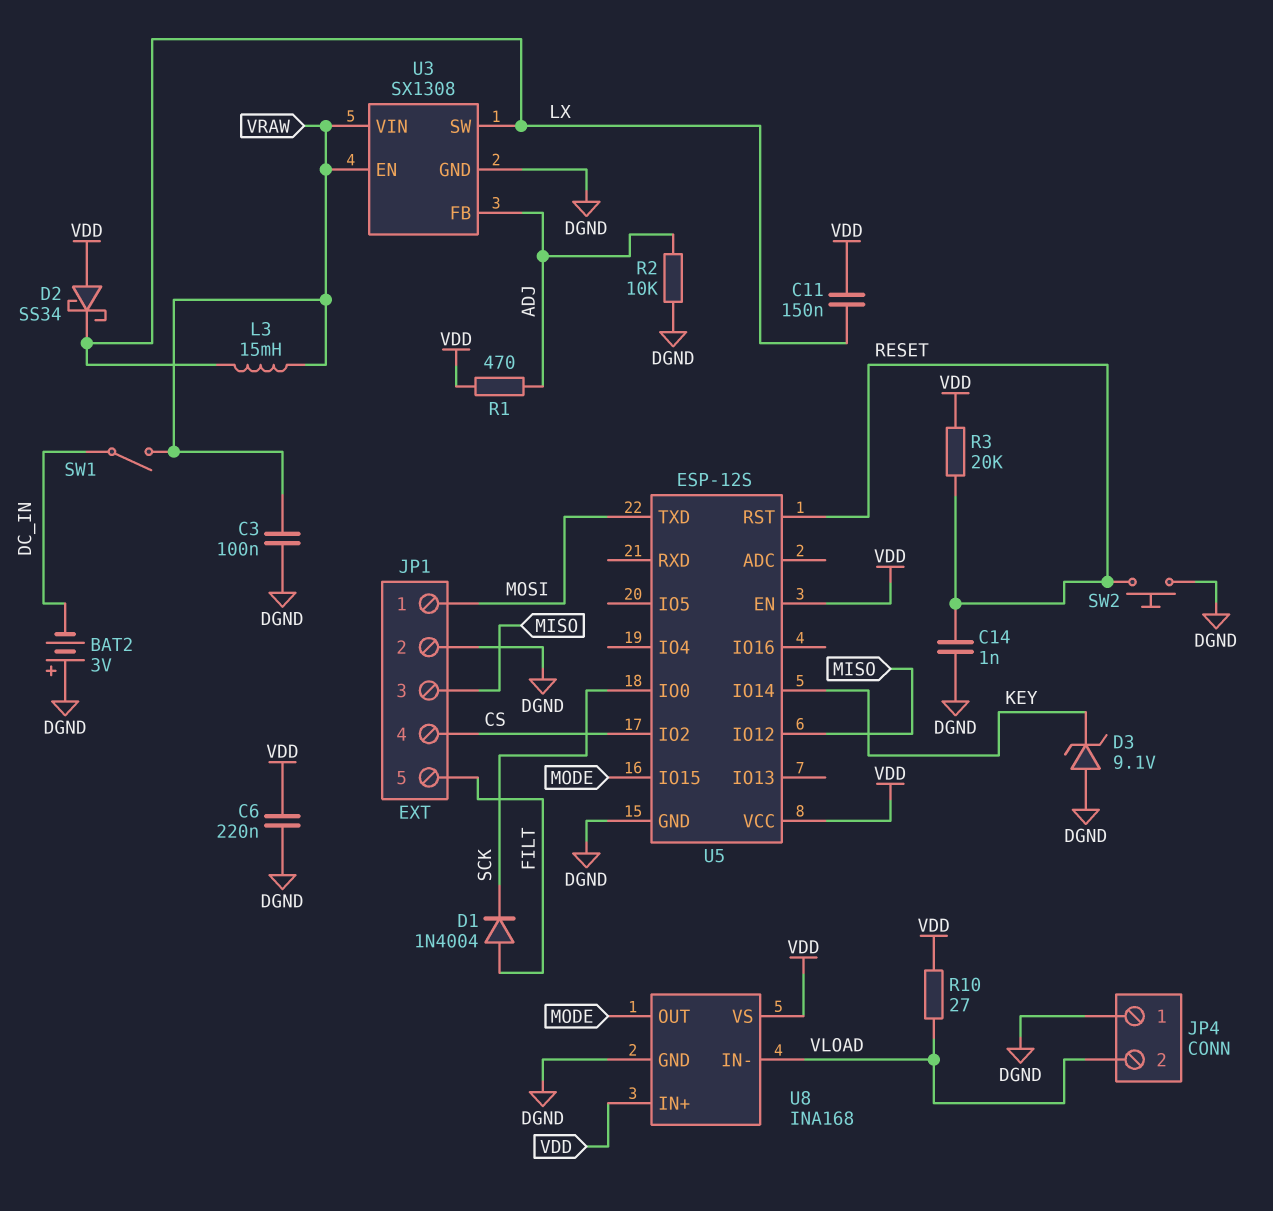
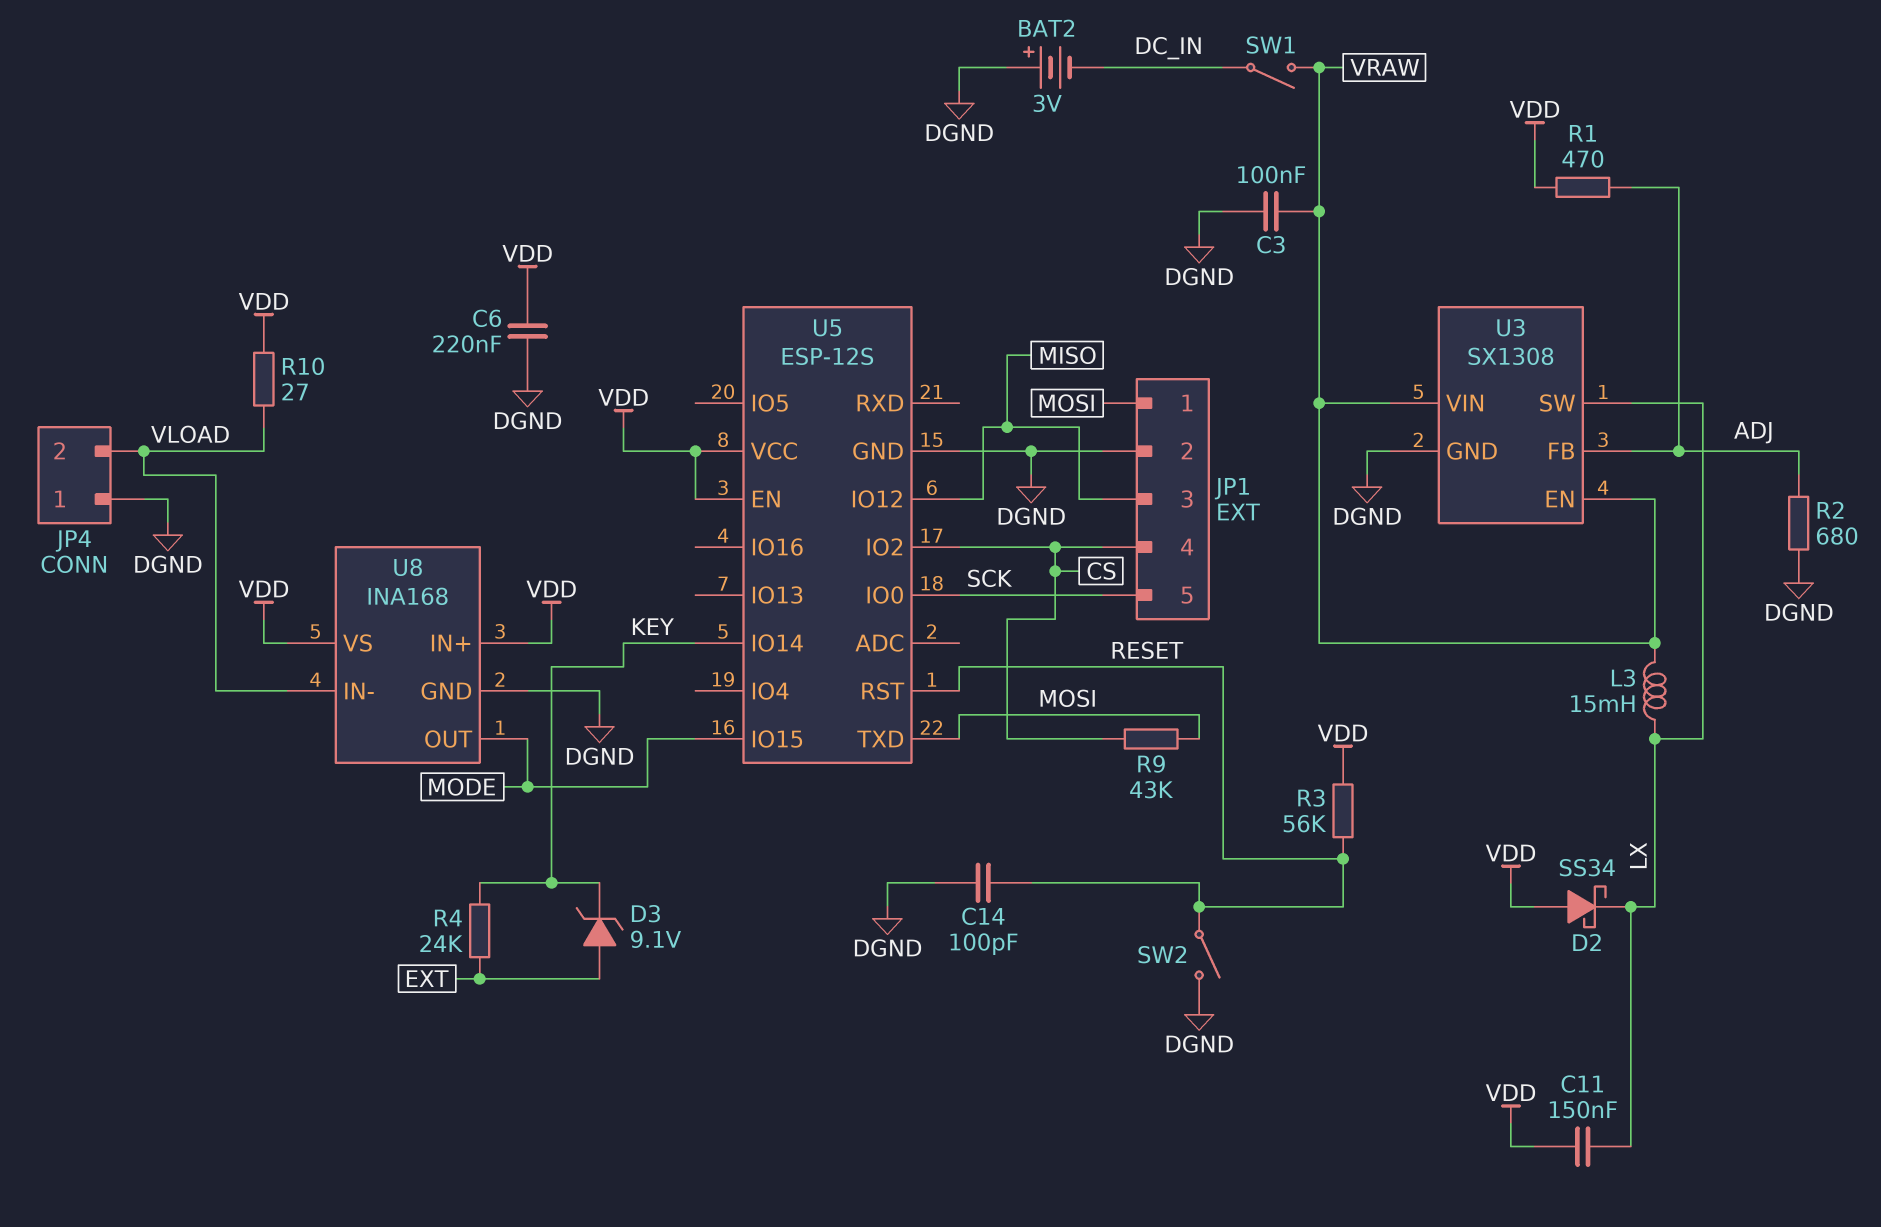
C14: 1nF (DGND, RESET) -> 100pF (DGND, RESET)
D1: diode 1N4004 (A FILT, K SCK) -> none
D3: zener 9.1V (A DGND, K KEY) -> zener 9.1V (A EXT, K KEY)
JP1 pin 5: FILT -> SCK
R2: 10k (ADJ, DGND) -> 680 (ADJ, DGND)
R3: 20k (RESET, VDD) -> 56k (RESET, VDD)
R4: none -> 24k (EXT, KEY)
R9: none -> 43k (CS, MOSI)
SW2: button (DGND, RESET) -> switch (DGND, RESET)

